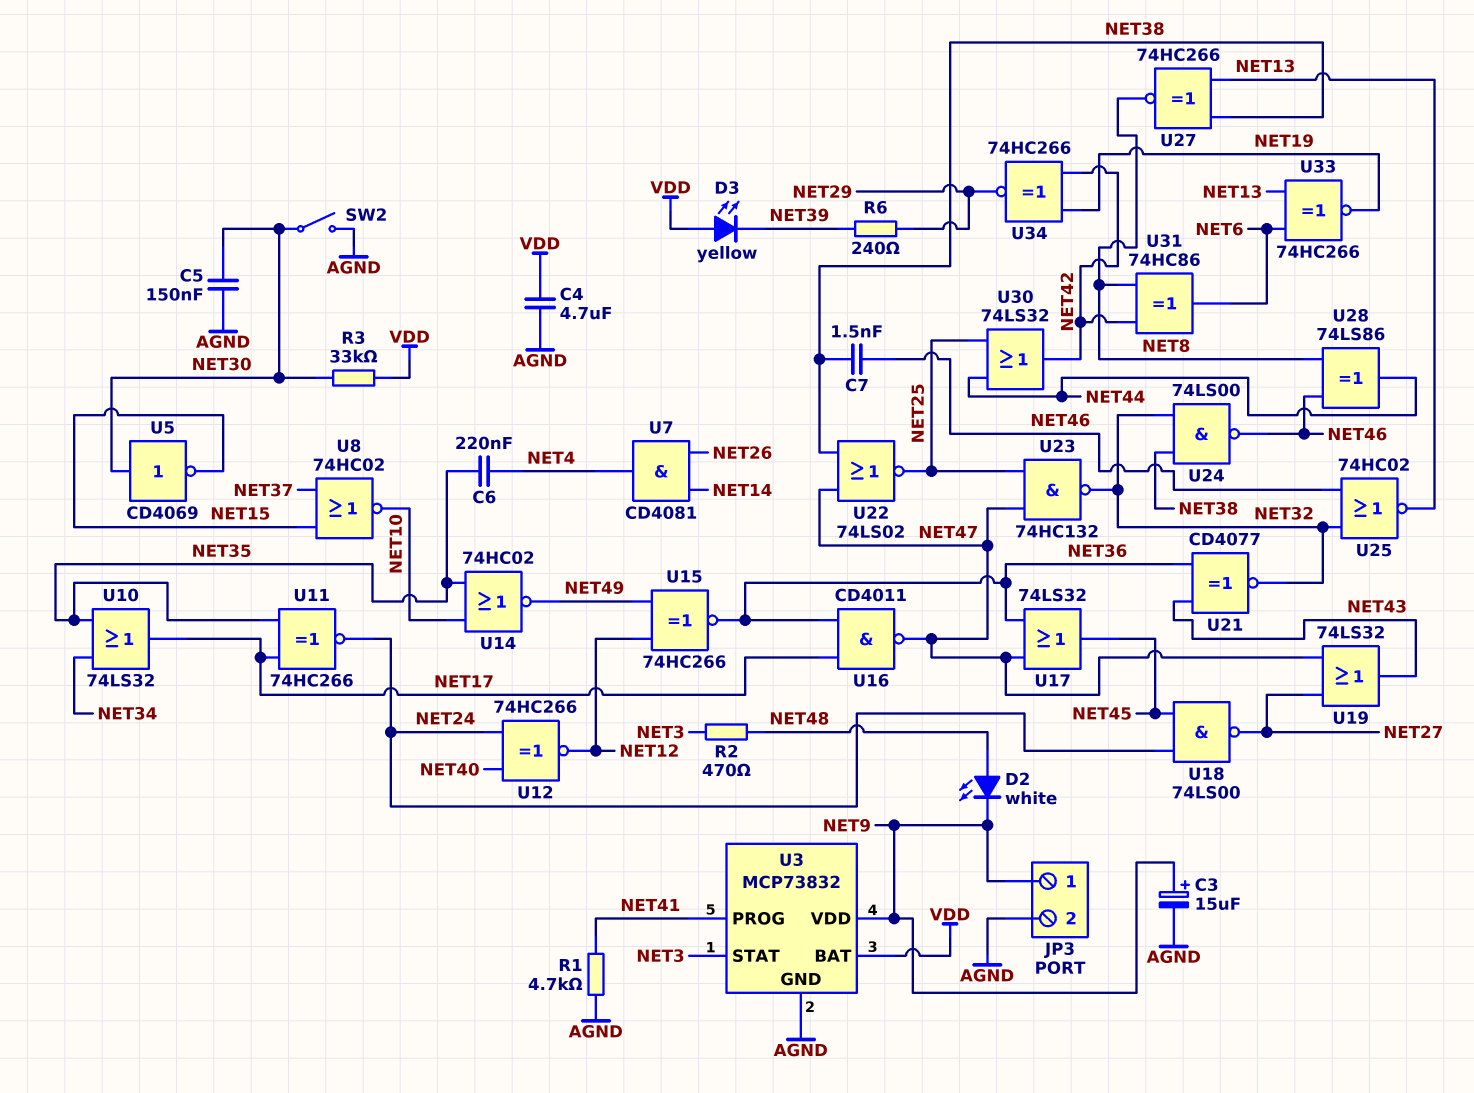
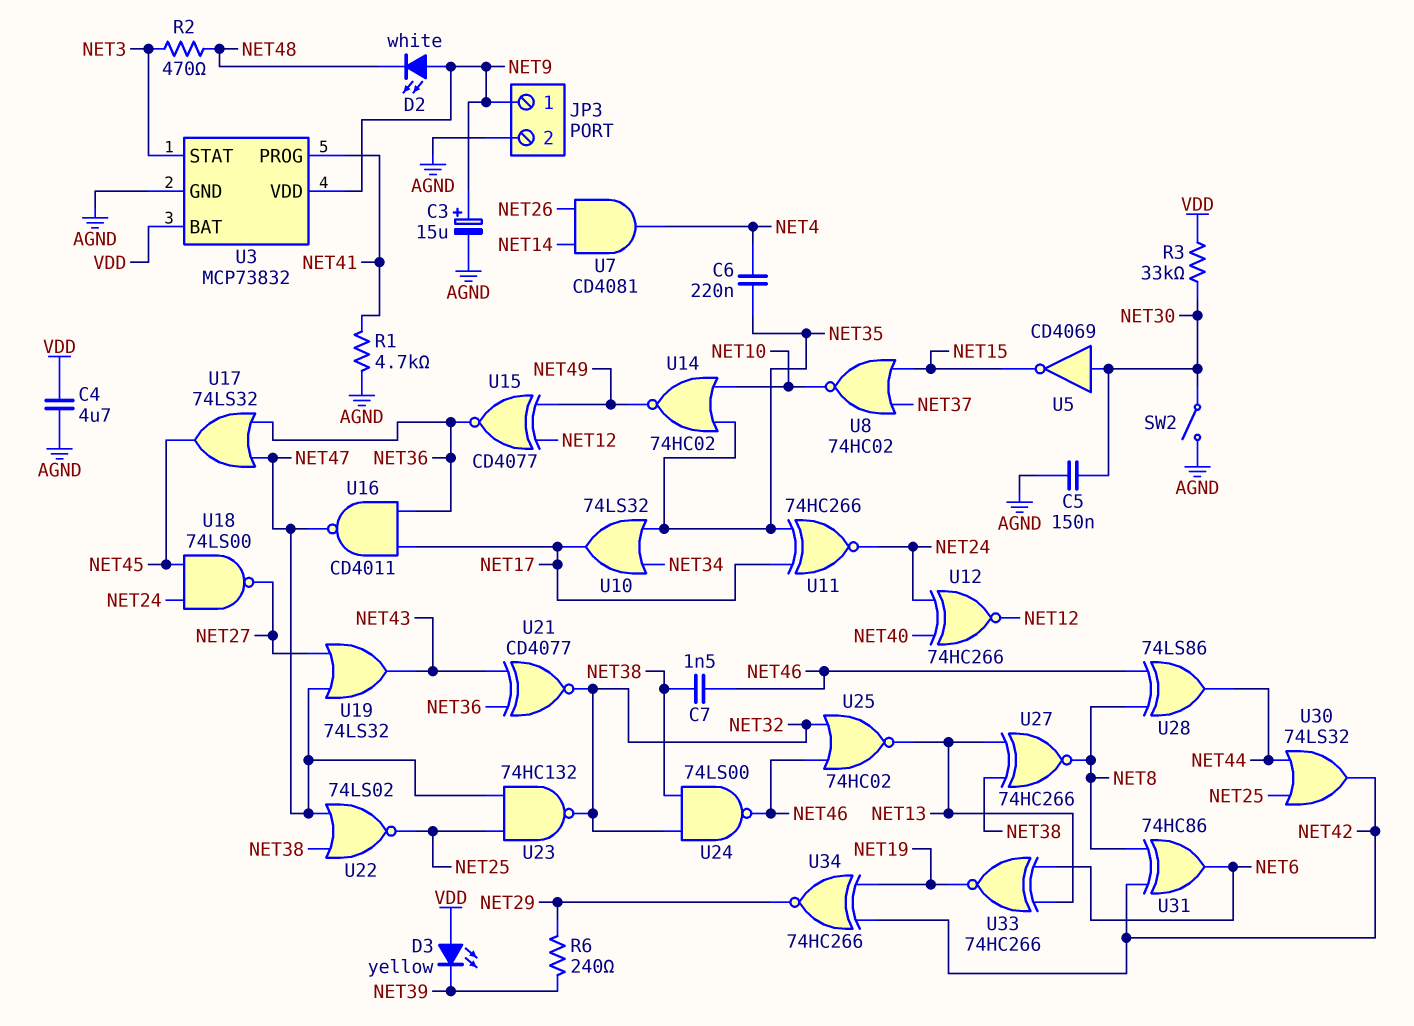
D2: LED white (A NET48, K NET9) -> LED white (A NET9, K NET48)
U15: XNOR 74HC266 (in NET12, in NET49, out NET36) -> XNOR CD4077 (in NET12, in NET49, out NET36)

